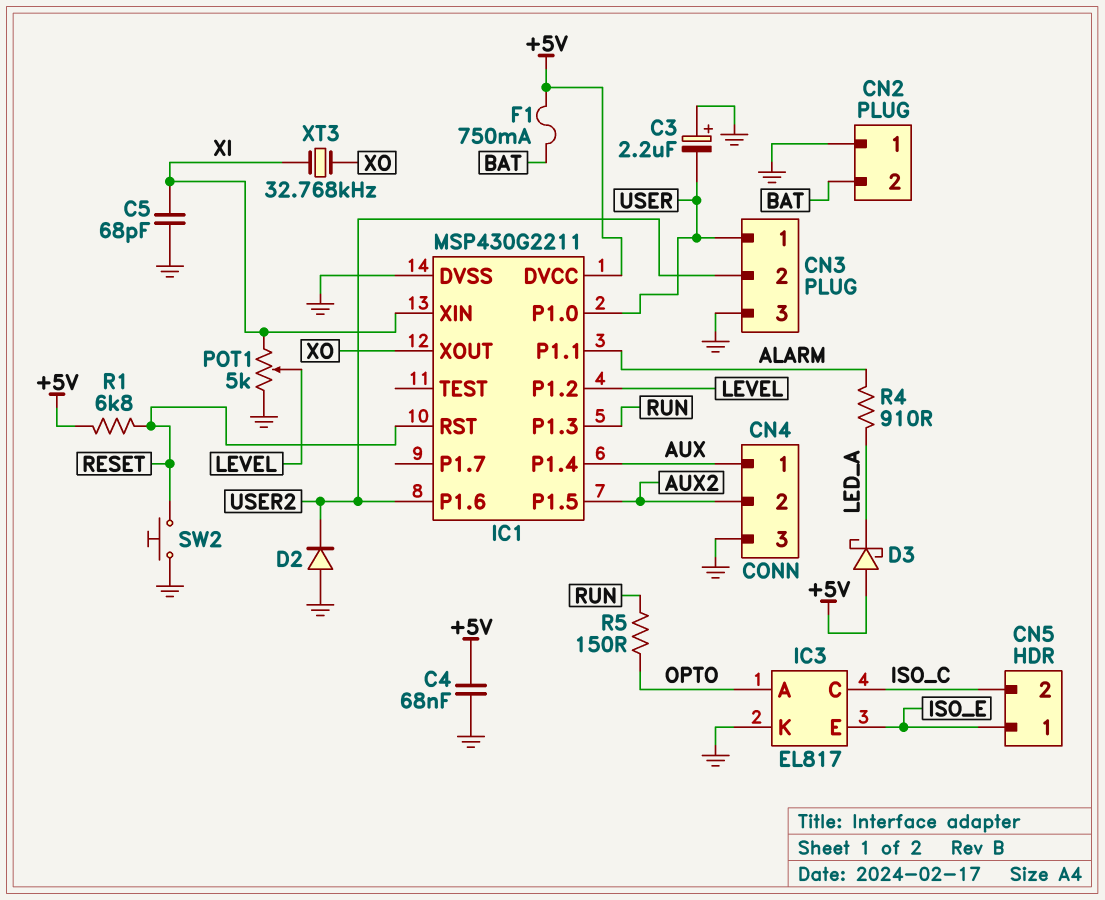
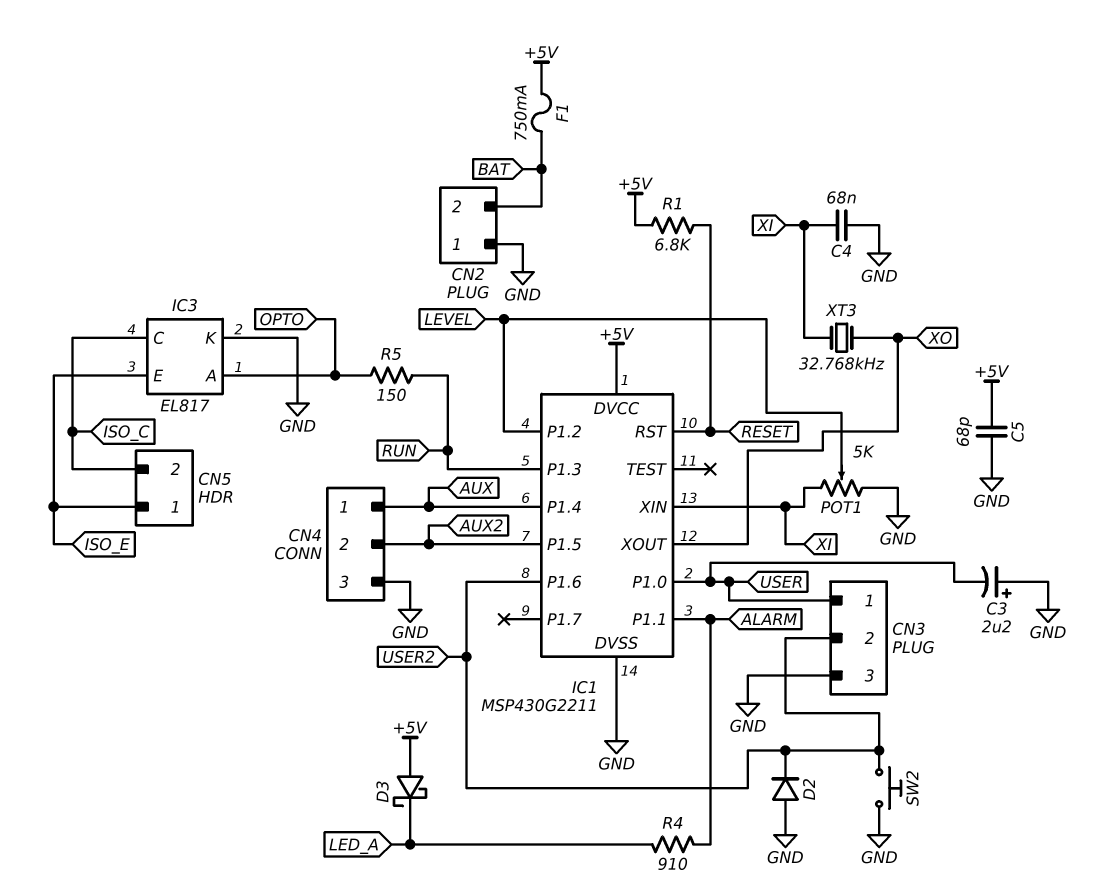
C4: 68nF (+5V, GND) -> 68nF (GND, XI)
C5: 68pF (GND, XI) -> 68pF (+5V, GND)
SW2: button (GND, RESET) -> button (GND, USER2)

